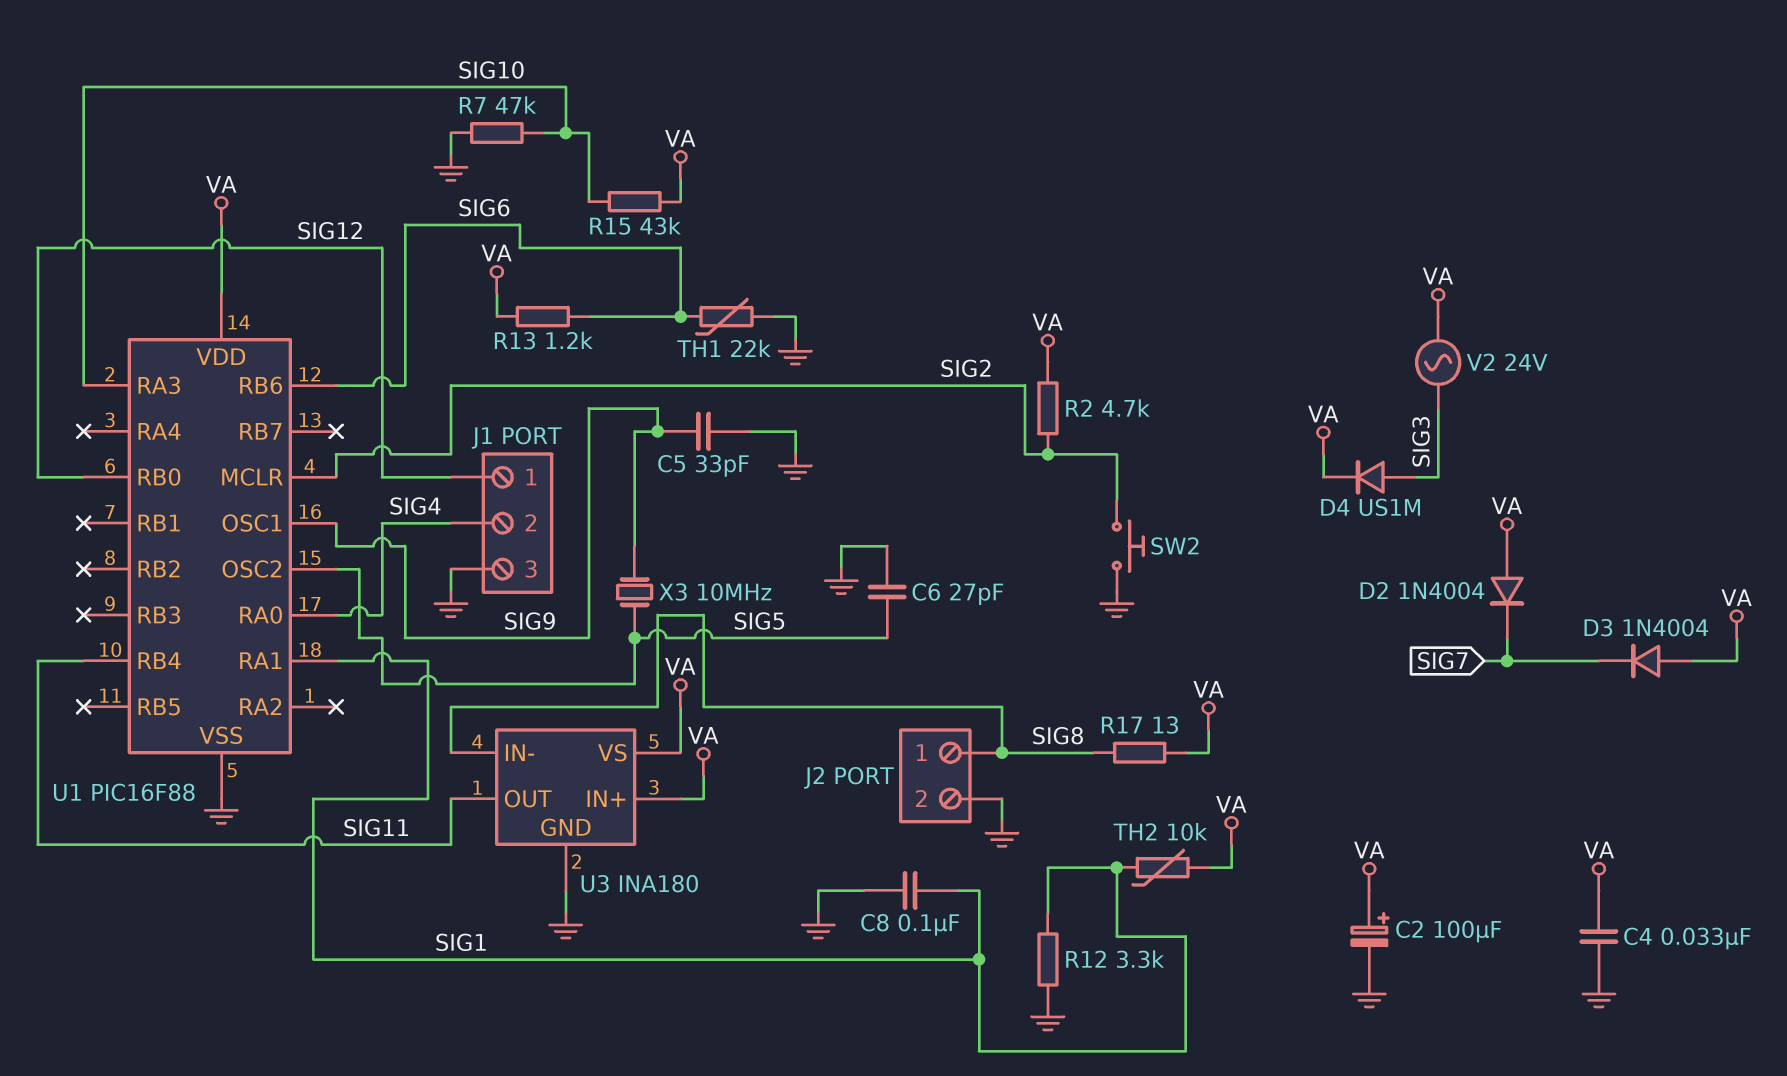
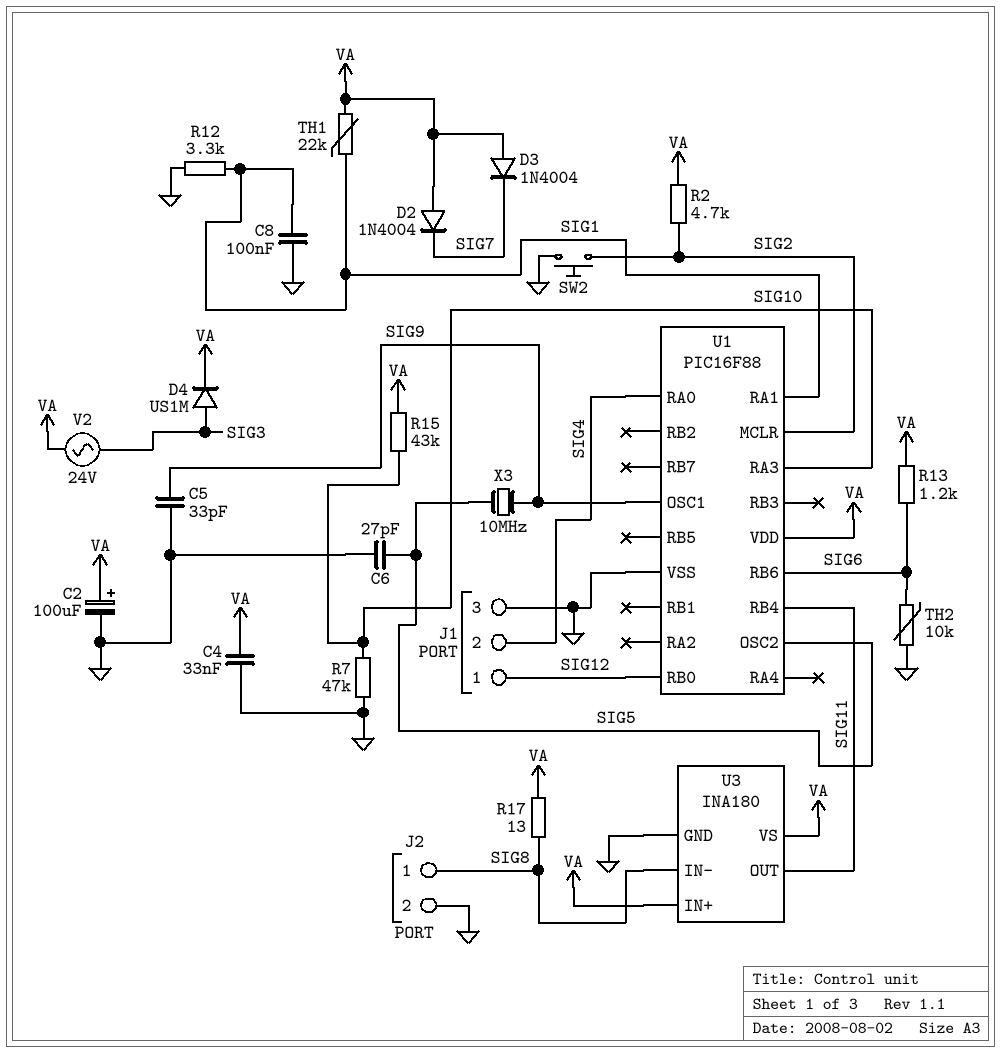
TH1: 22k (GND, SIG6) -> 22k (SIG1, VA)
TH2: 10k (SIG1, VA) -> 10k (GND, SIG6)

